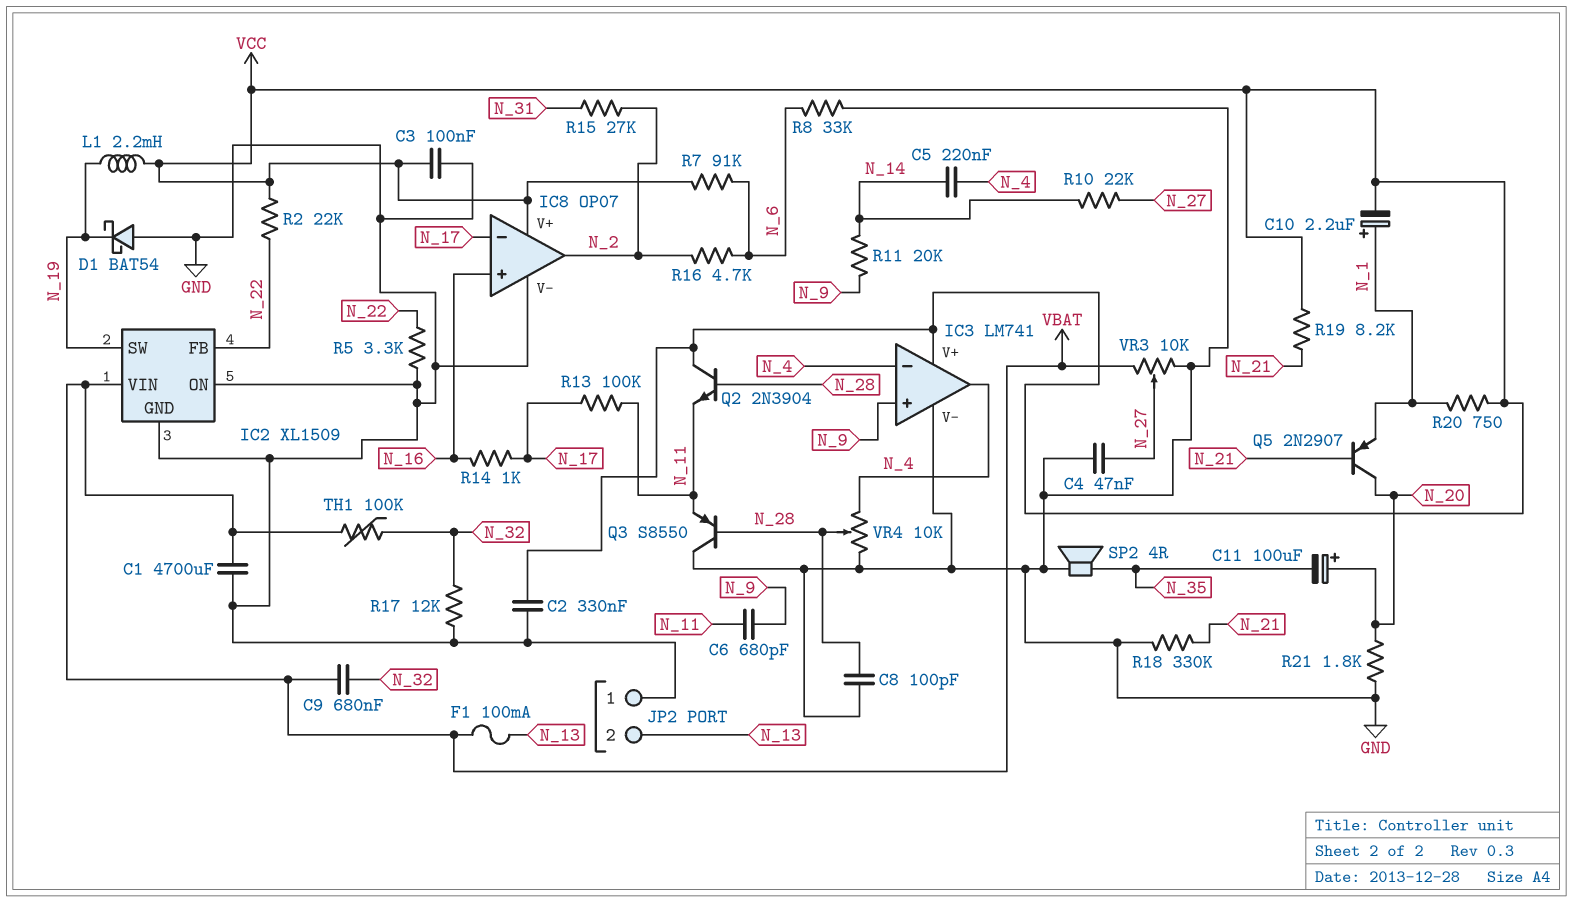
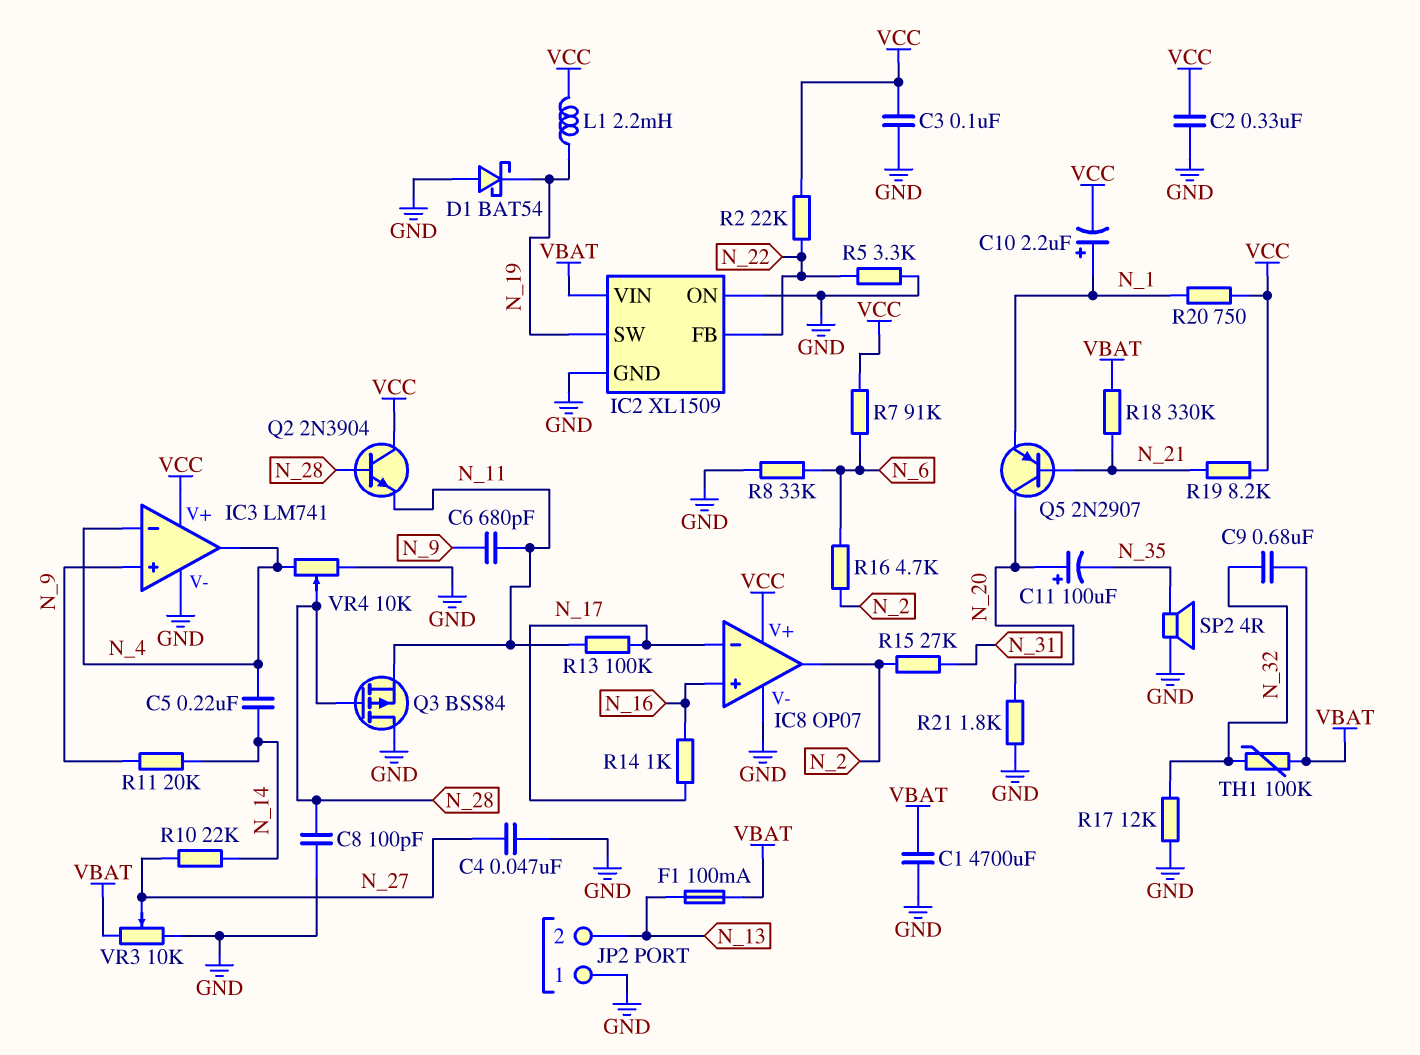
Q3: PNP S8550 (B N_28, C GND, E N_11) -> PMOS BSS84 (G N_28, D GND, S N_11)
R18: 330k (GND, N_21) -> 330k (N_21, VBAT)

